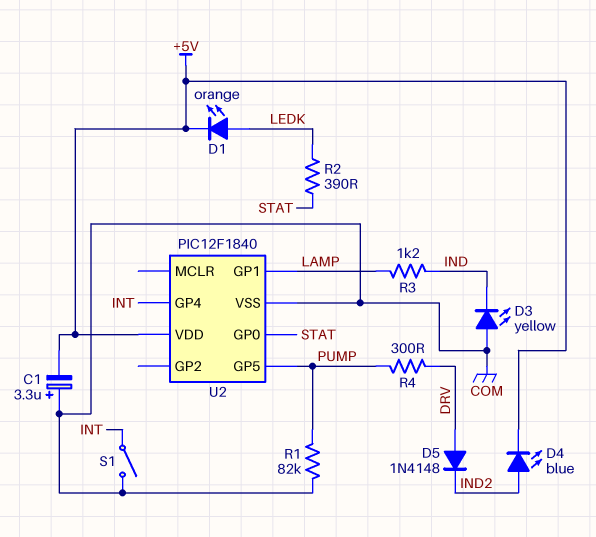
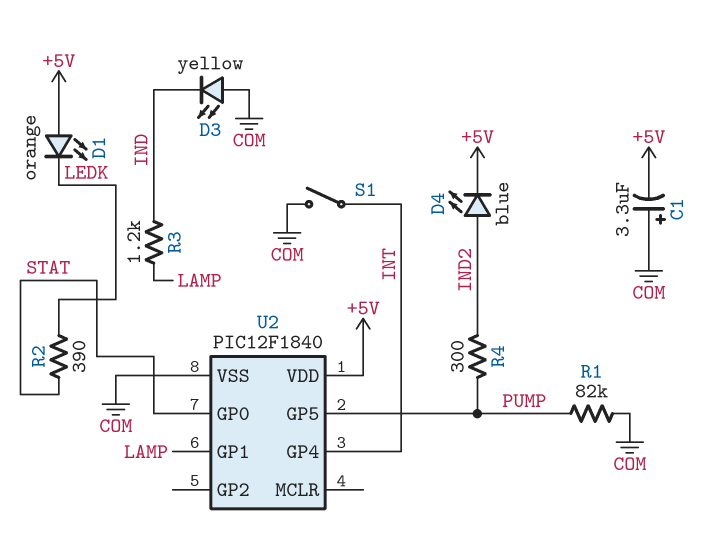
D1: LED orange (A LEDK, K +5V) -> LED orange (A +5V, K LEDK)
D5: diode 1N4148 (A DRV, K IND2) -> none
R4: 300 (DRV, PUMP) -> 300 (IND2, PUMP)

